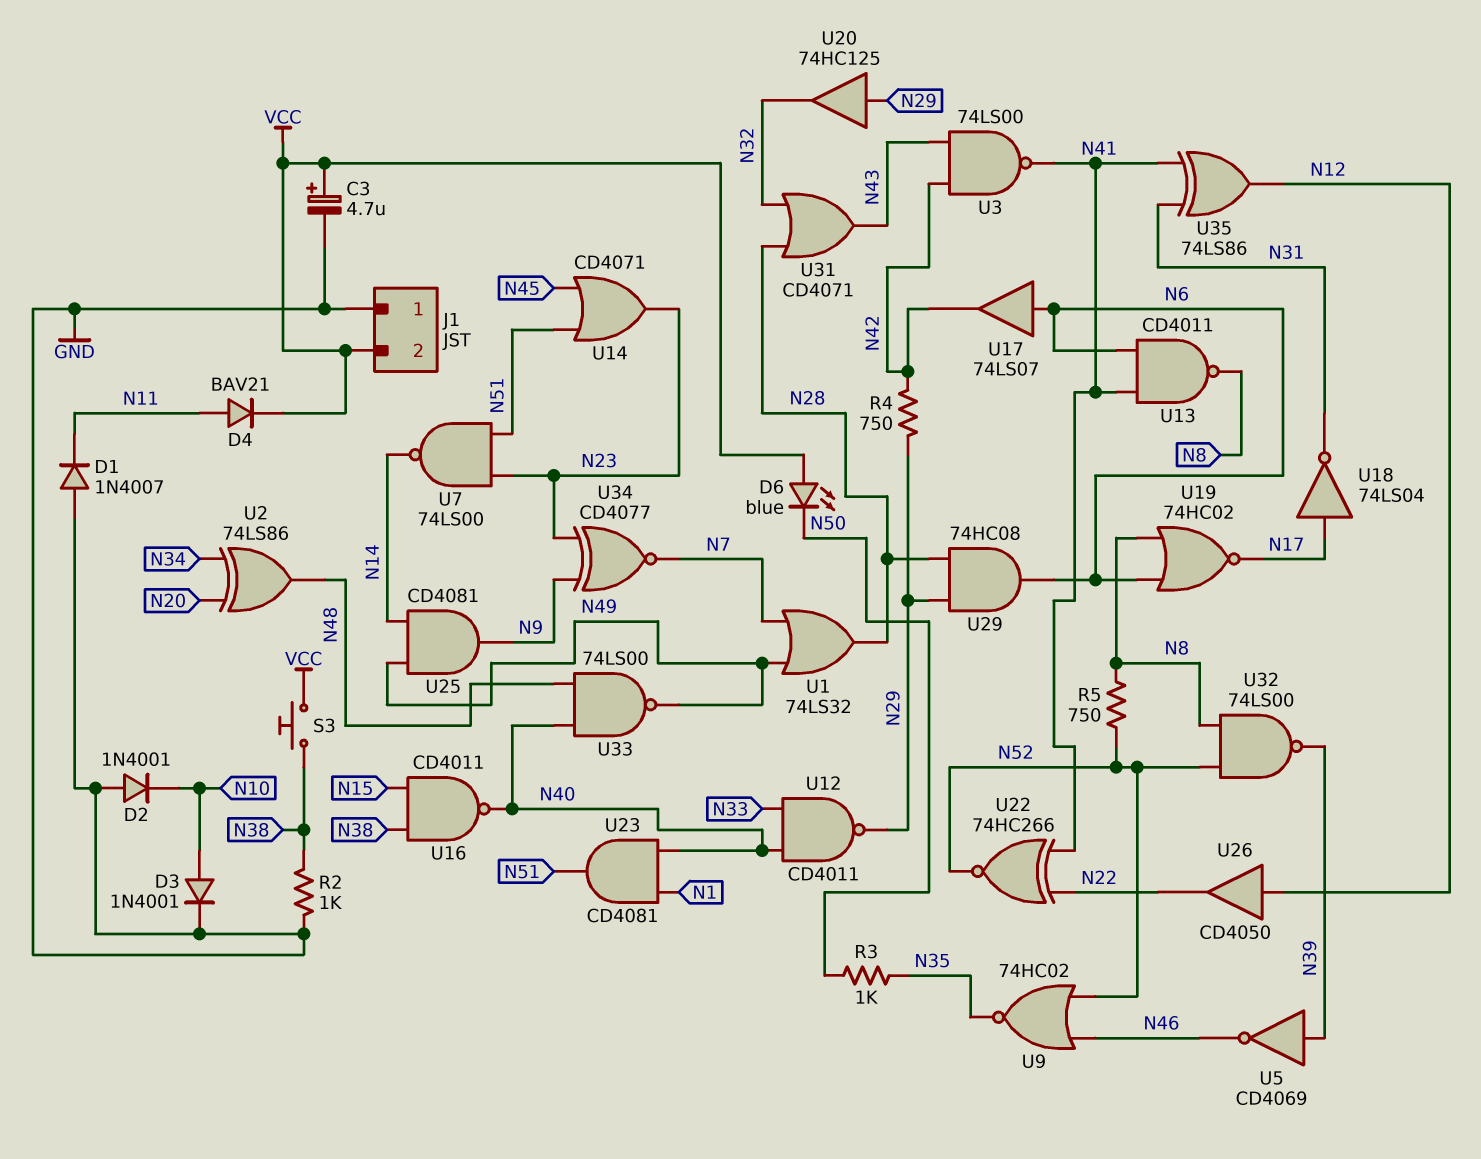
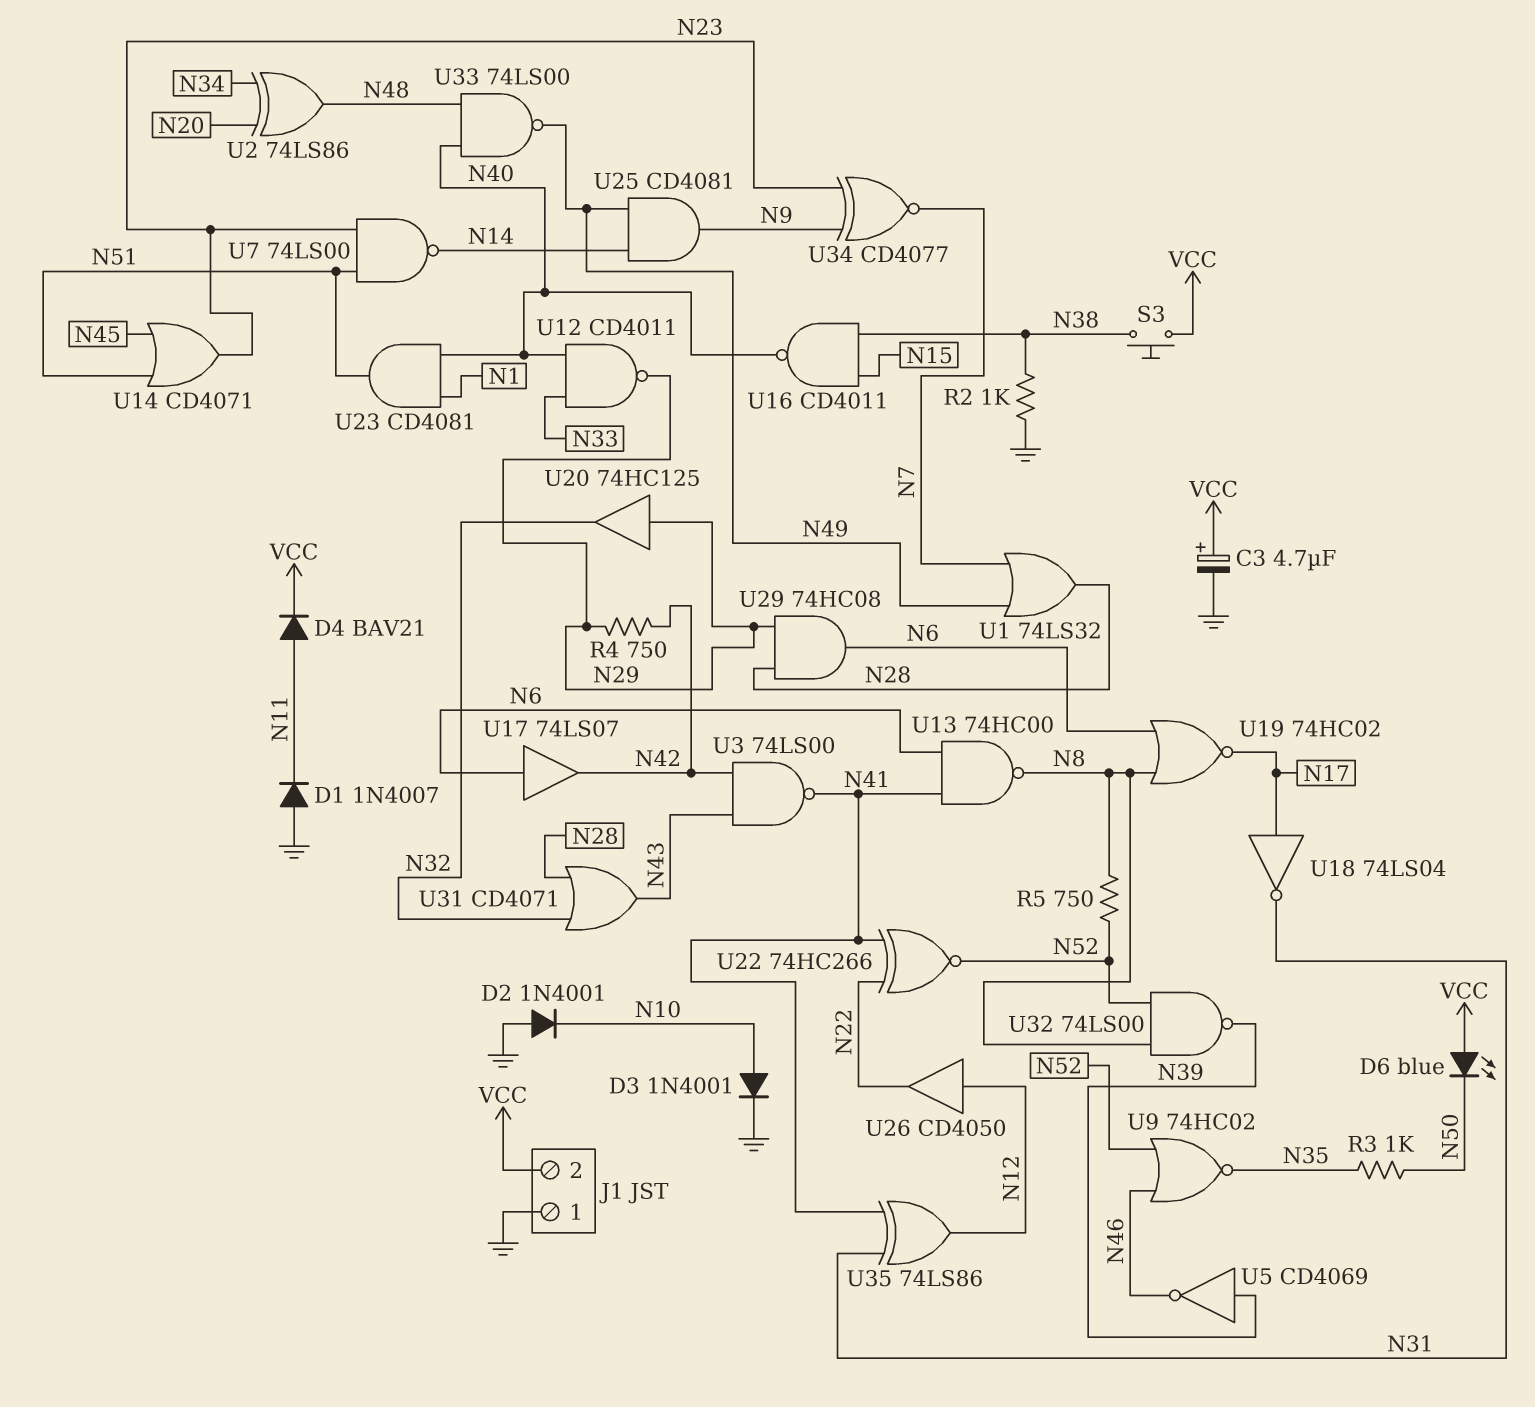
U13: NAND CD4011 (in N6, in N41, out N8) -> NAND 74HC00 (in N6, in N41, out N8)

